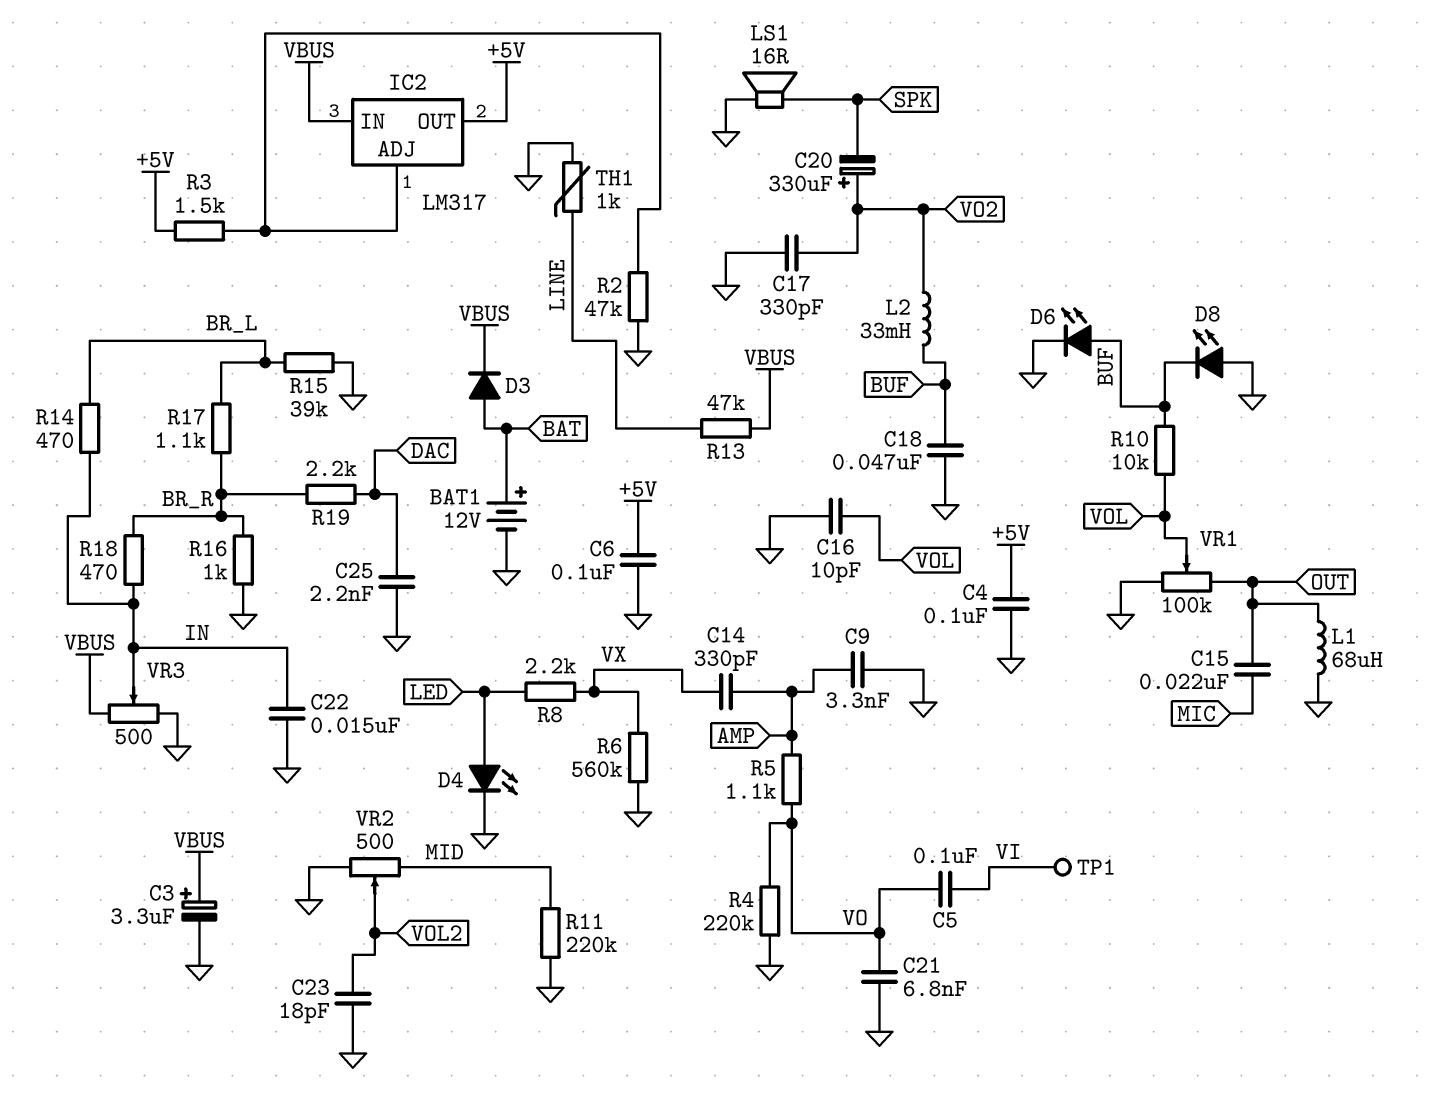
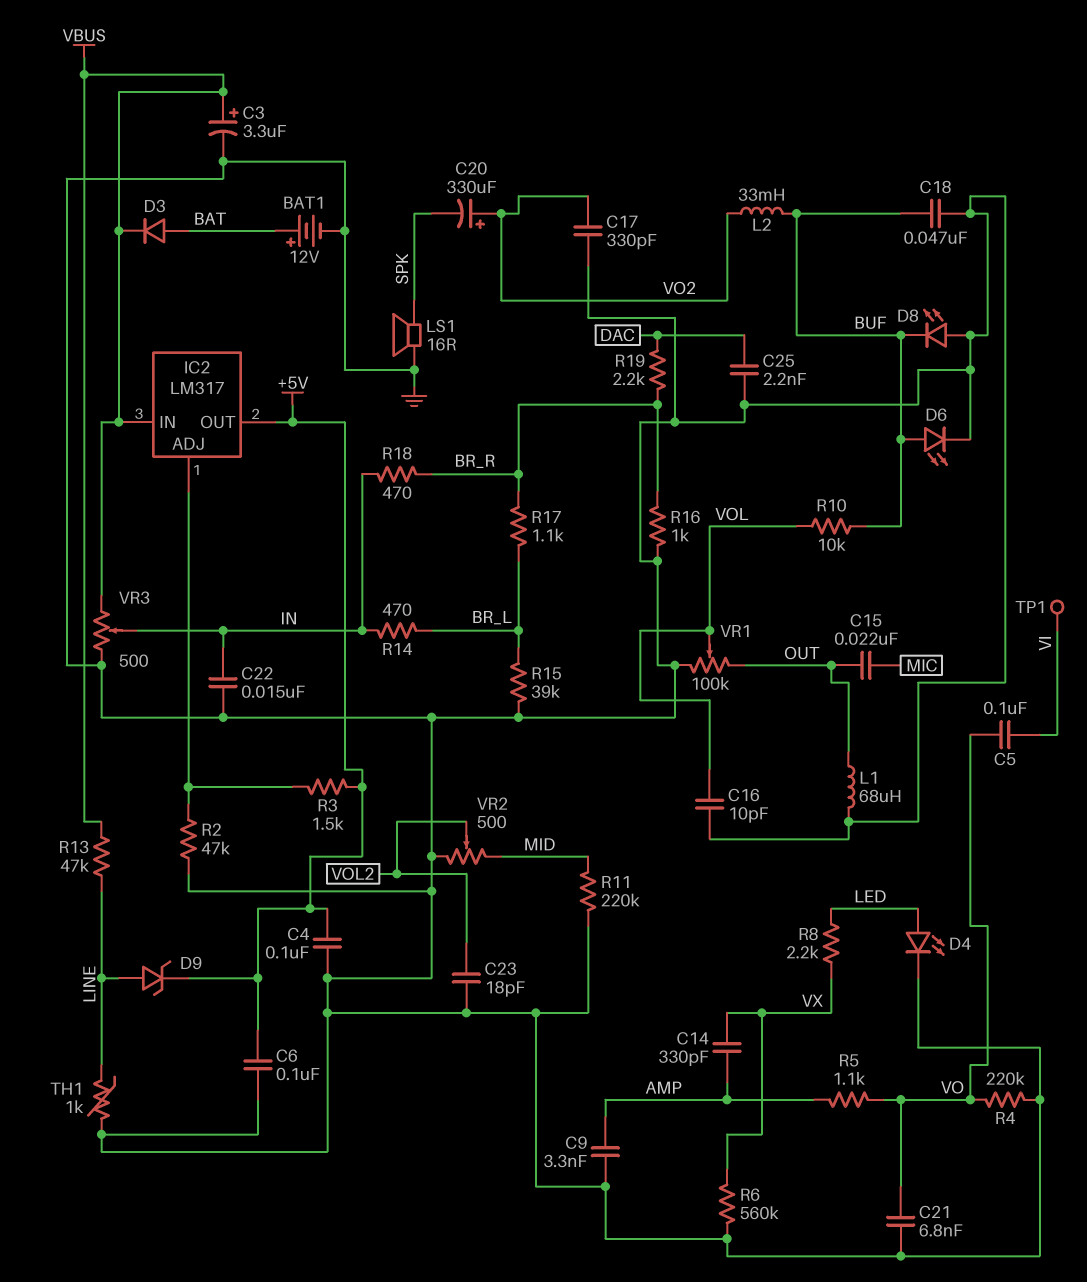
D9: none -> zener (A LINE, K +5V)

